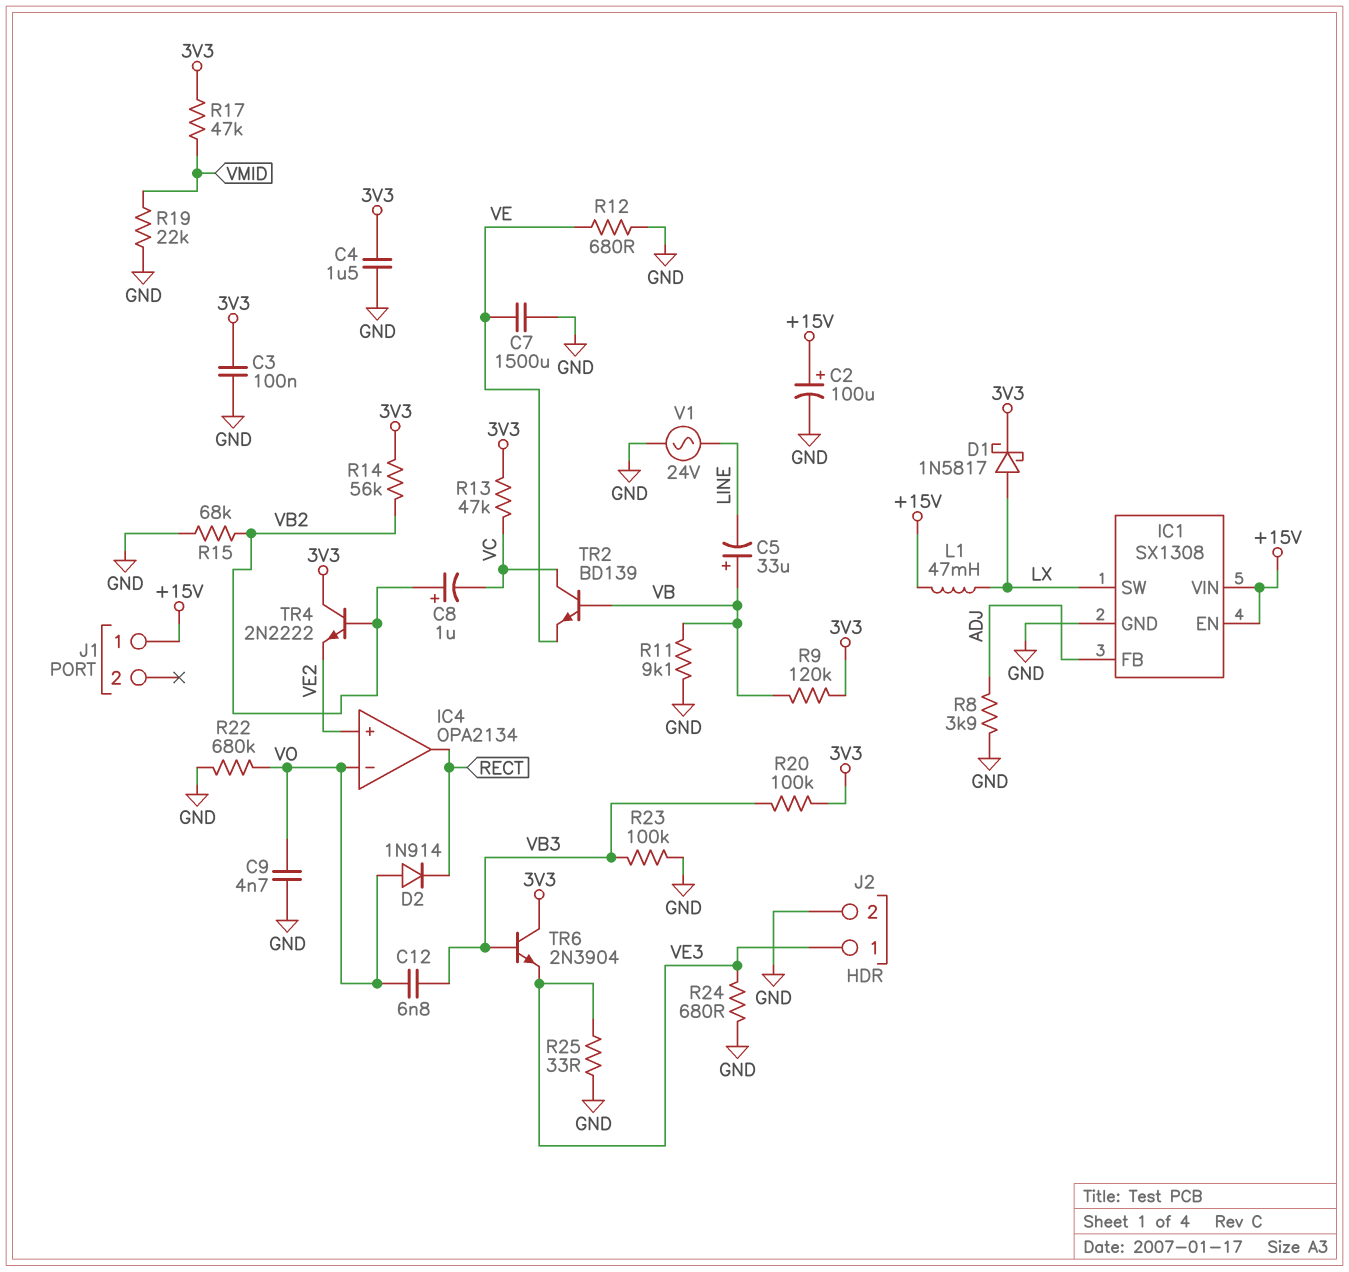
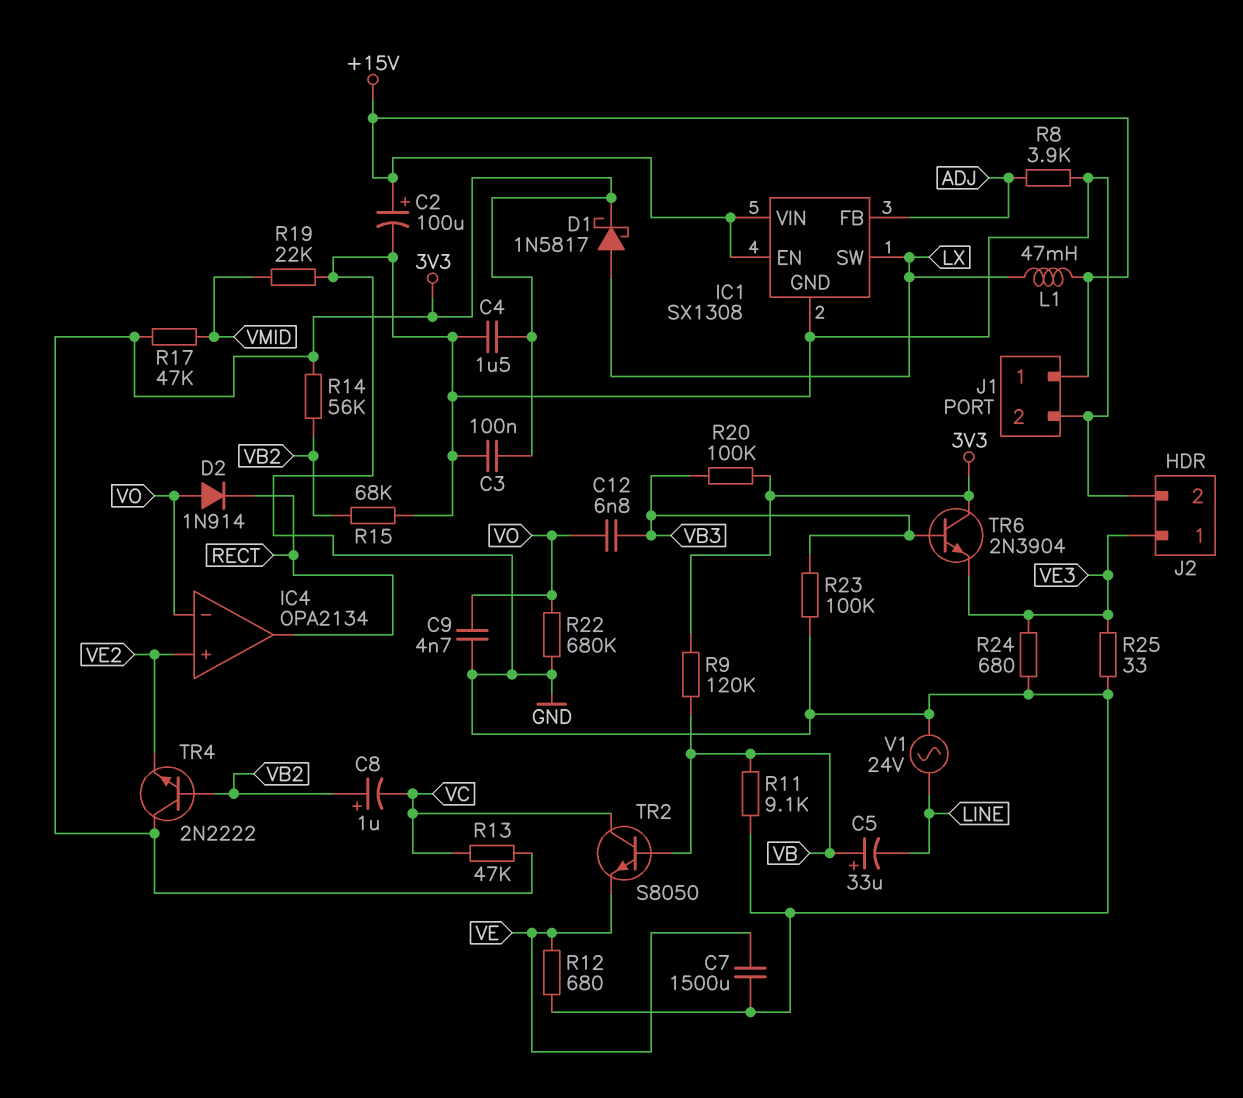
J1 pin 2: none -> GND
TR2: NPN BD139 (B VB, C VC, E VE) -> NPN S8050 (B VB, C VC, E VE)

